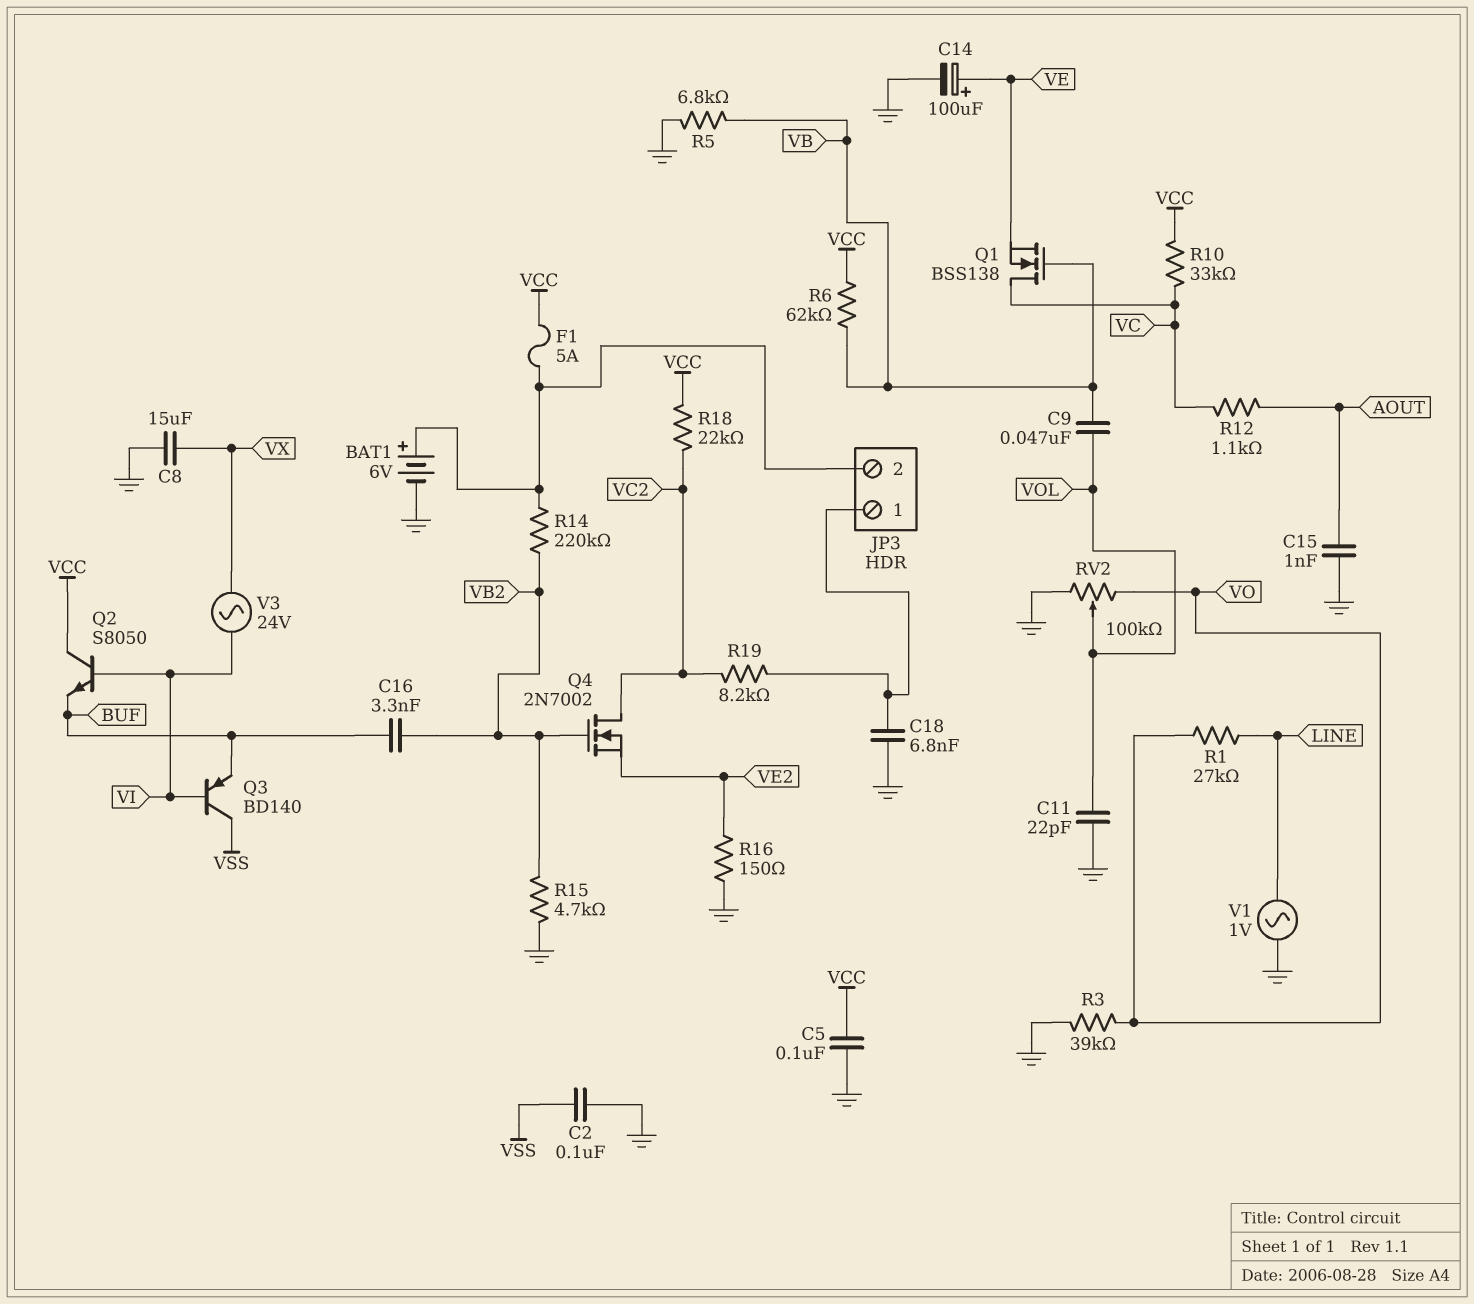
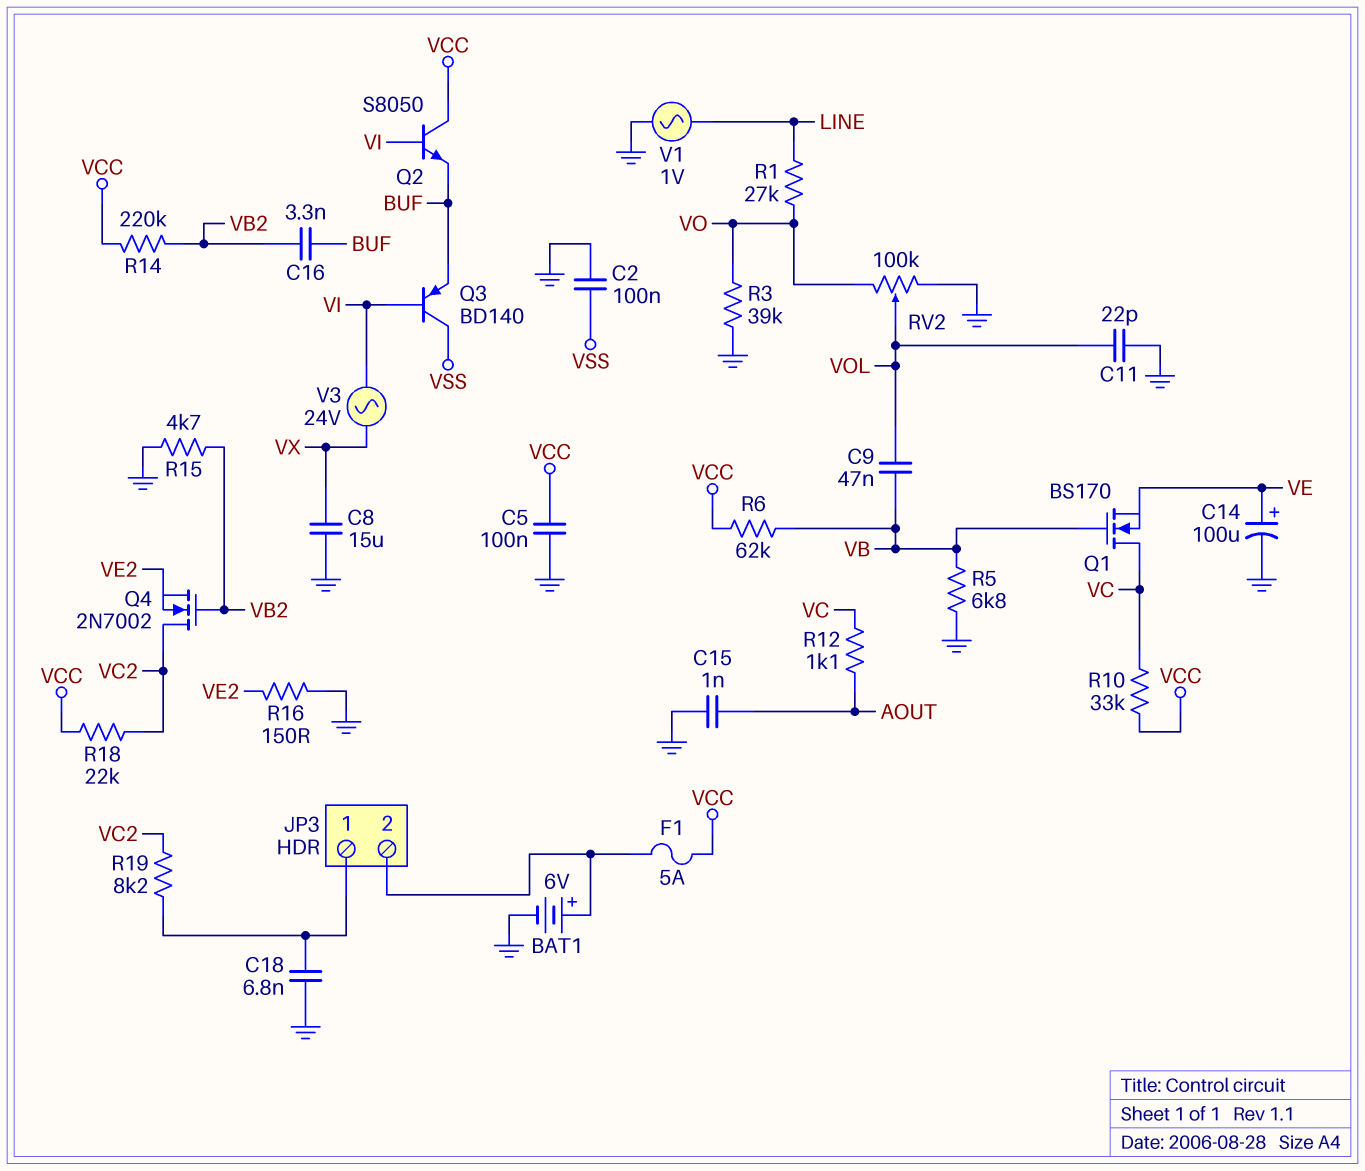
Q1: NMOS BSS138 (G VB, D VC, S VE) -> NMOS BS170 (G VB, D VC, S VE)
R14: 220k (JP3/2, VB2) -> 220k (VB2, VCC)

